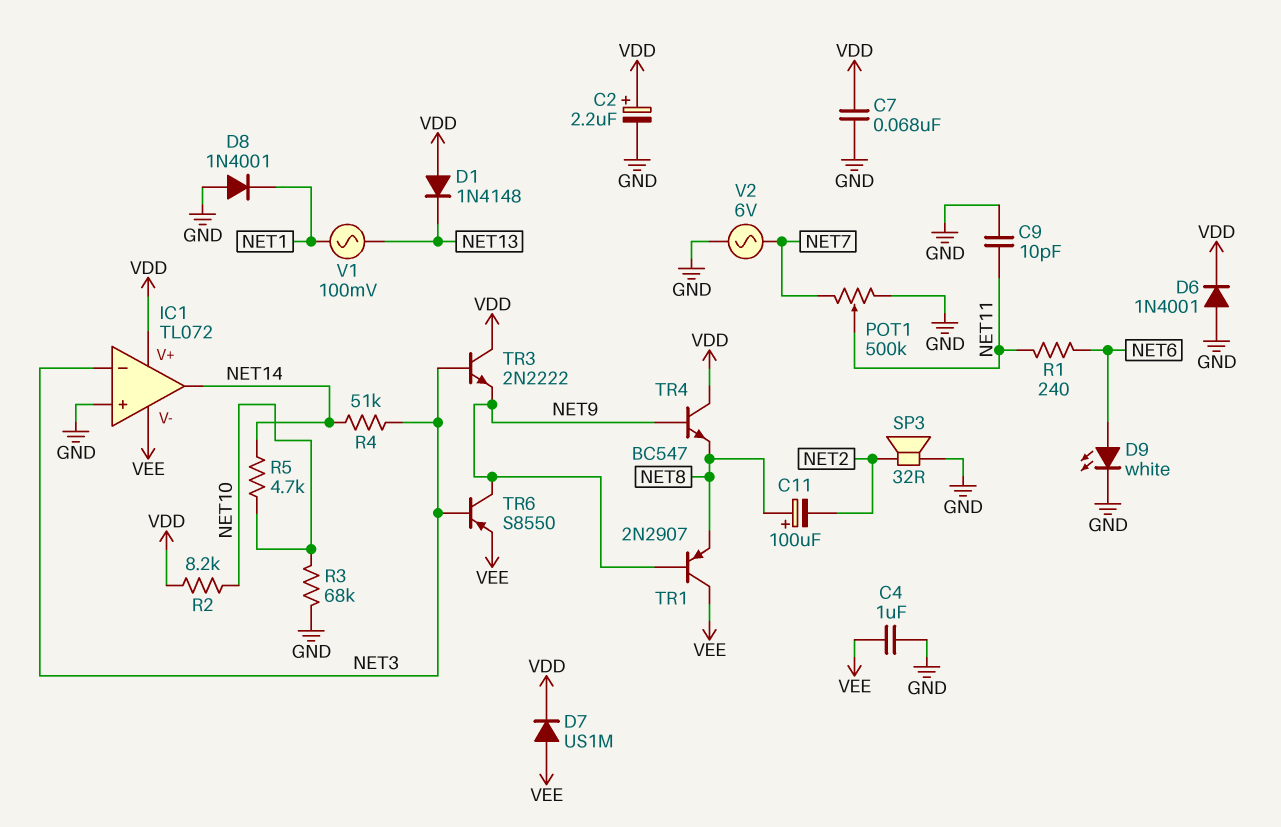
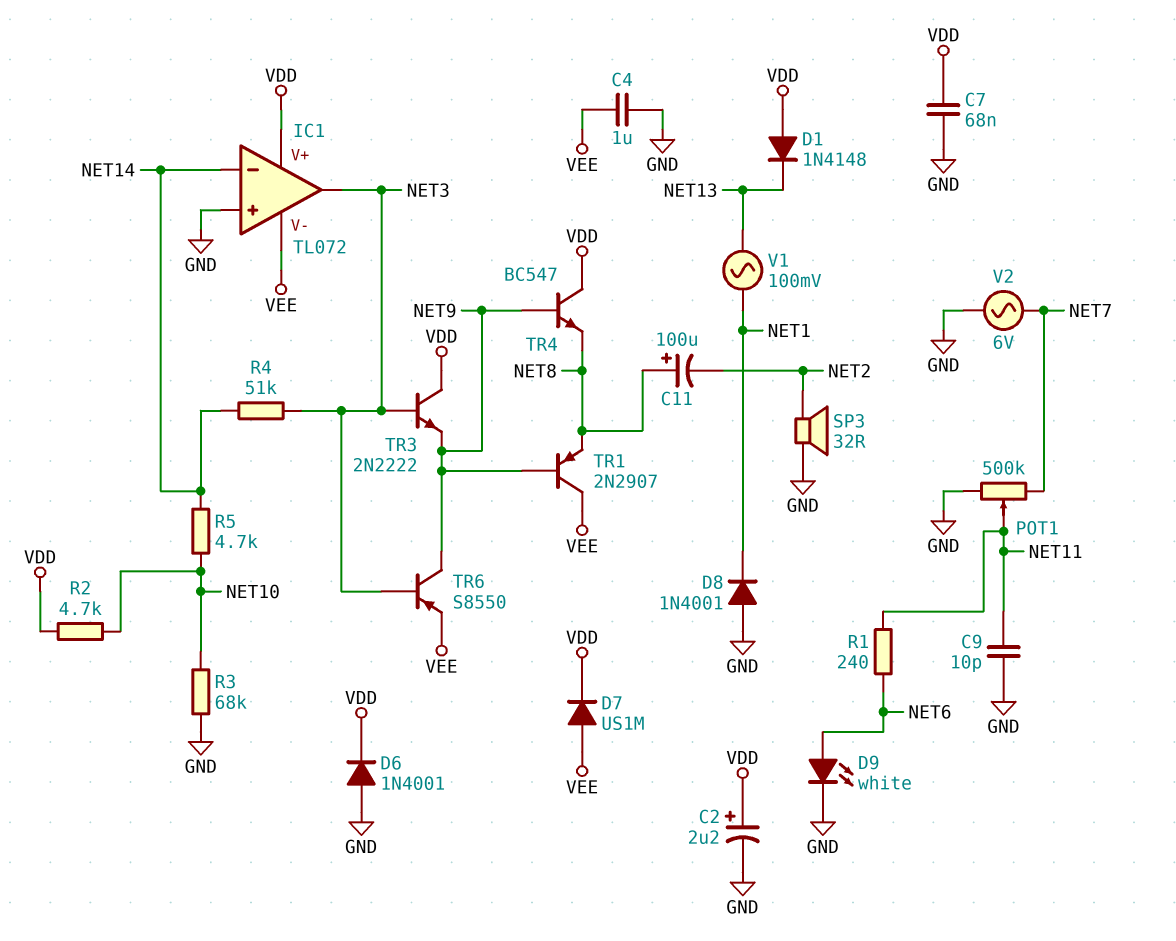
IC1 pin in-: NET3 -> NET14
IC1 pin out: NET14 -> NET3
R2: 8.2k (NET10, VDD) -> 4.7k (NET10, VDD)

